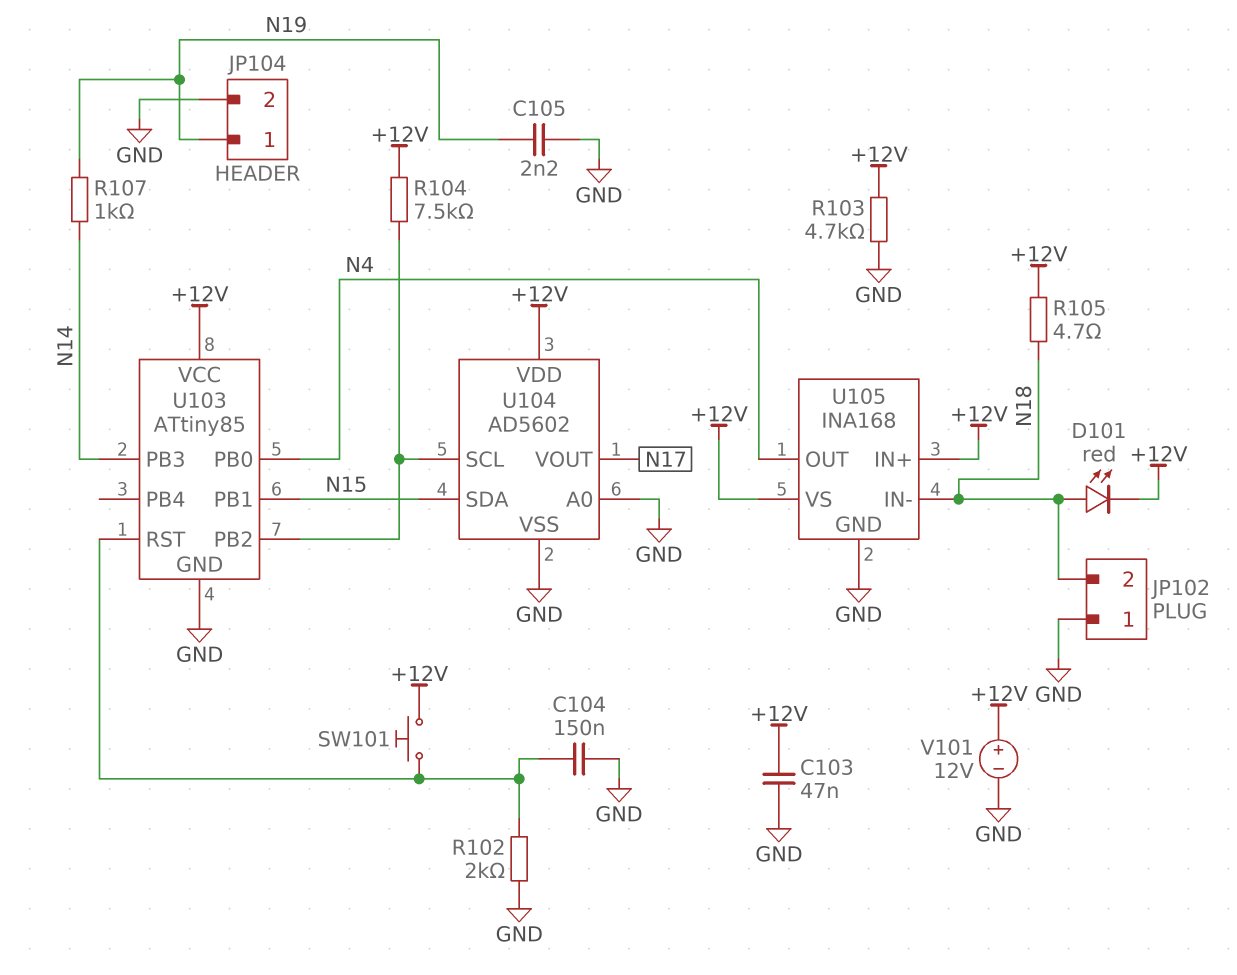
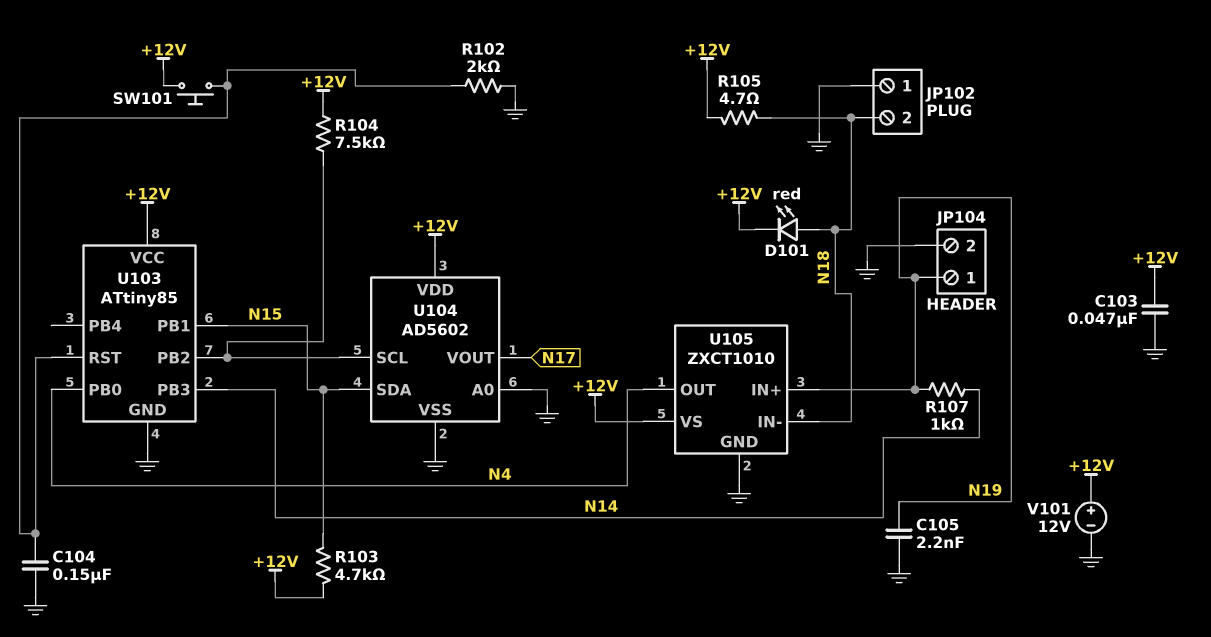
R103: 4.7k (+12V, GND) -> 4.7k (+12V, N15)
U105: INA168 -> ZXCT1010
U105 pin IN+: +12V -> N19

